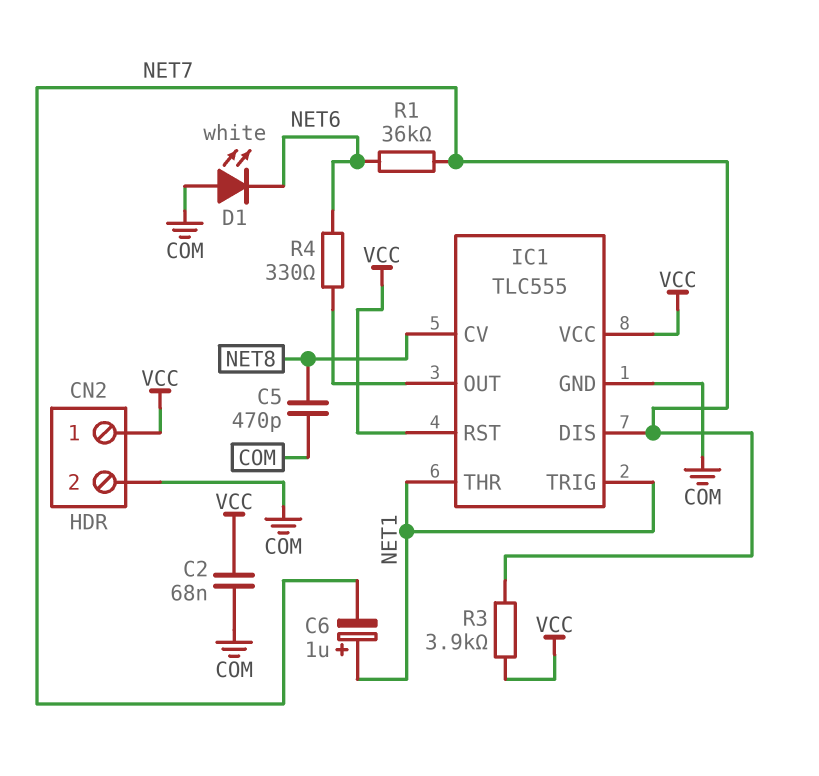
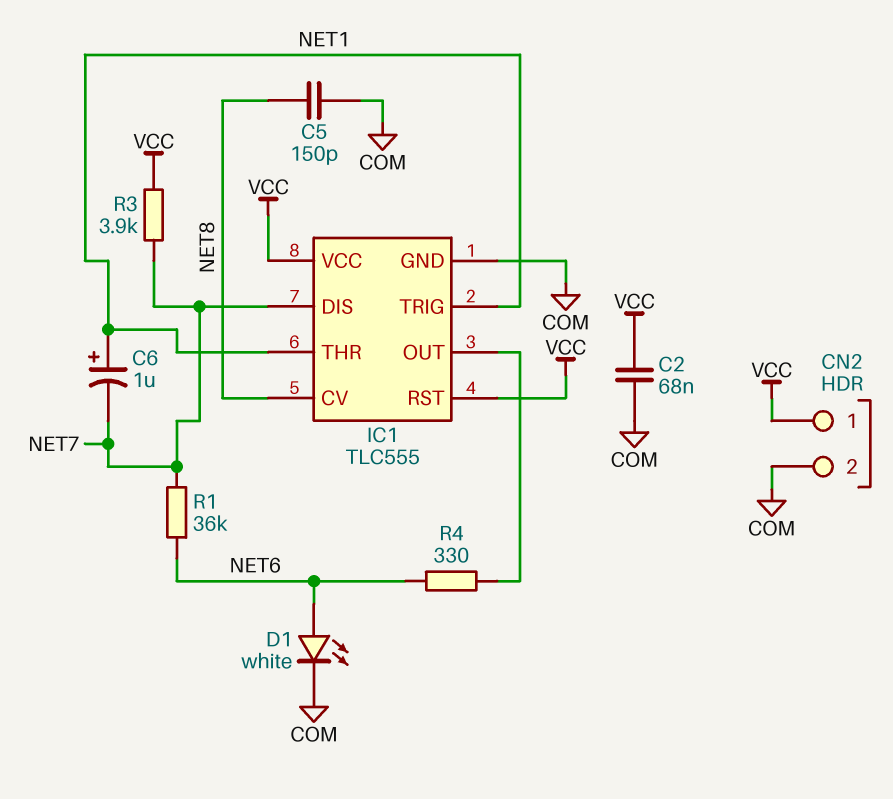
C5: 470pF (COM, NET8) -> 150pF (COM, NET8)
D1: LED white (A COM, K NET6) -> LED white (A NET6, K COM)

